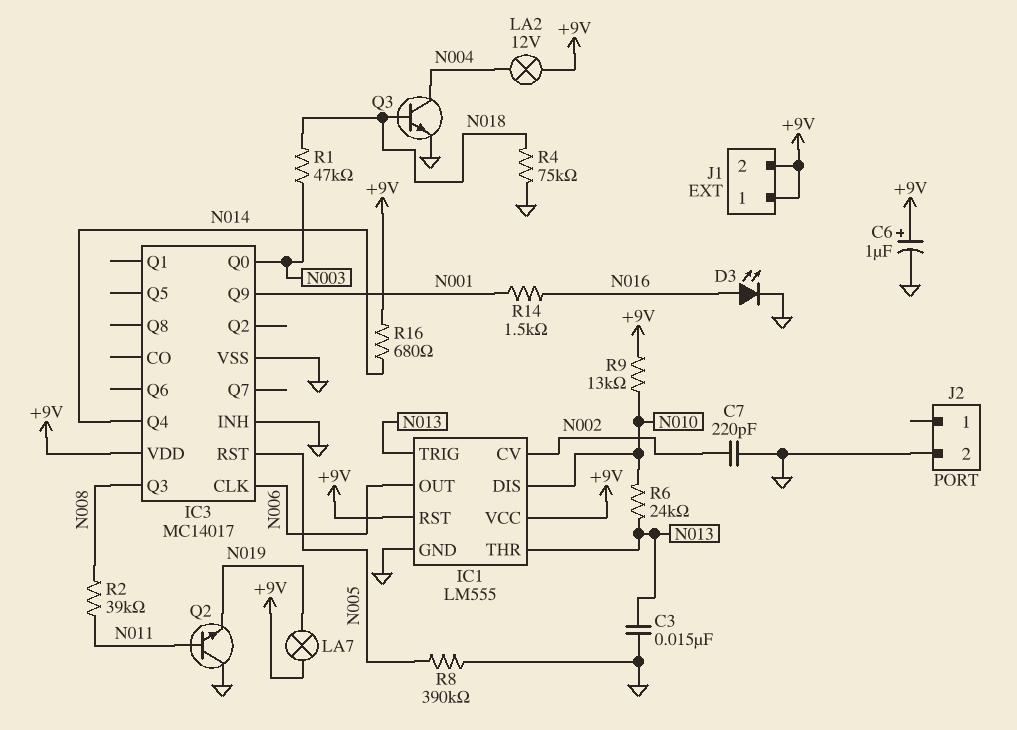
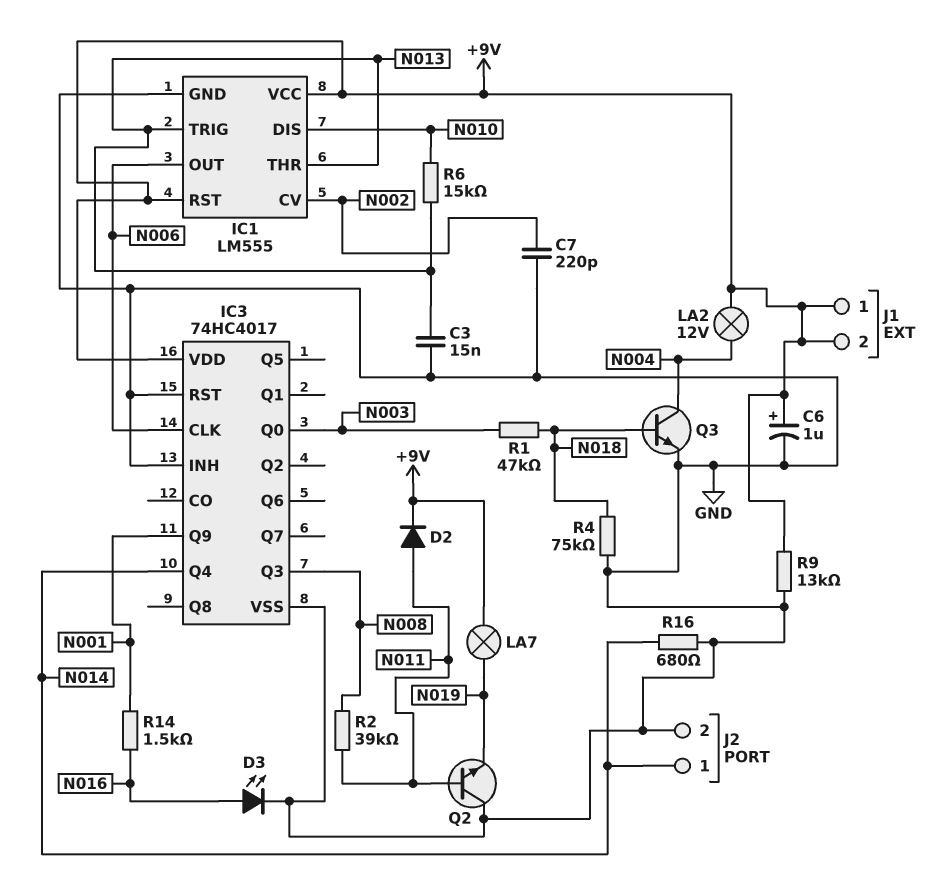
D2: none -> diode (A N011, K +9V)
IC3: MC14017 -> 74HC4017
IC3 pin RST: N005 -> GND
J2 pin 1: none -> N014
R6: 24k (N010, N013) -> 15k (N010, N013)
R8: 390k (GND, N005) -> none
R9: 13k (+9V, N010) -> 13k (+9V, GND)
R16: 680 (+9V, N014) -> 680 (GND, N014)

